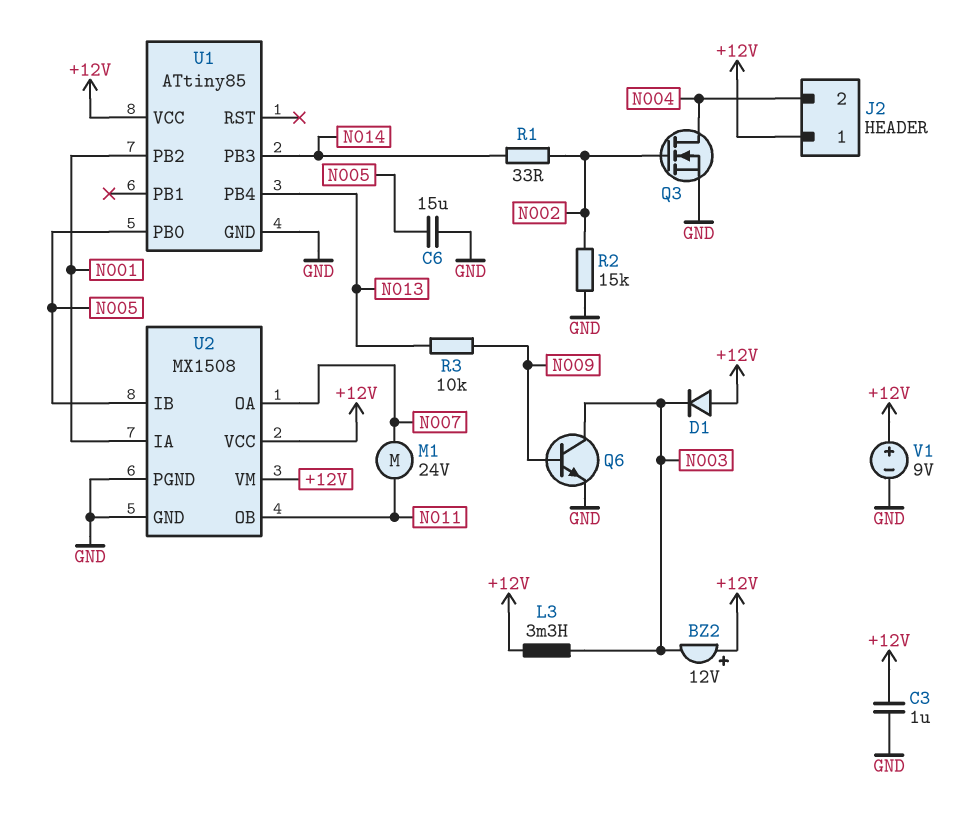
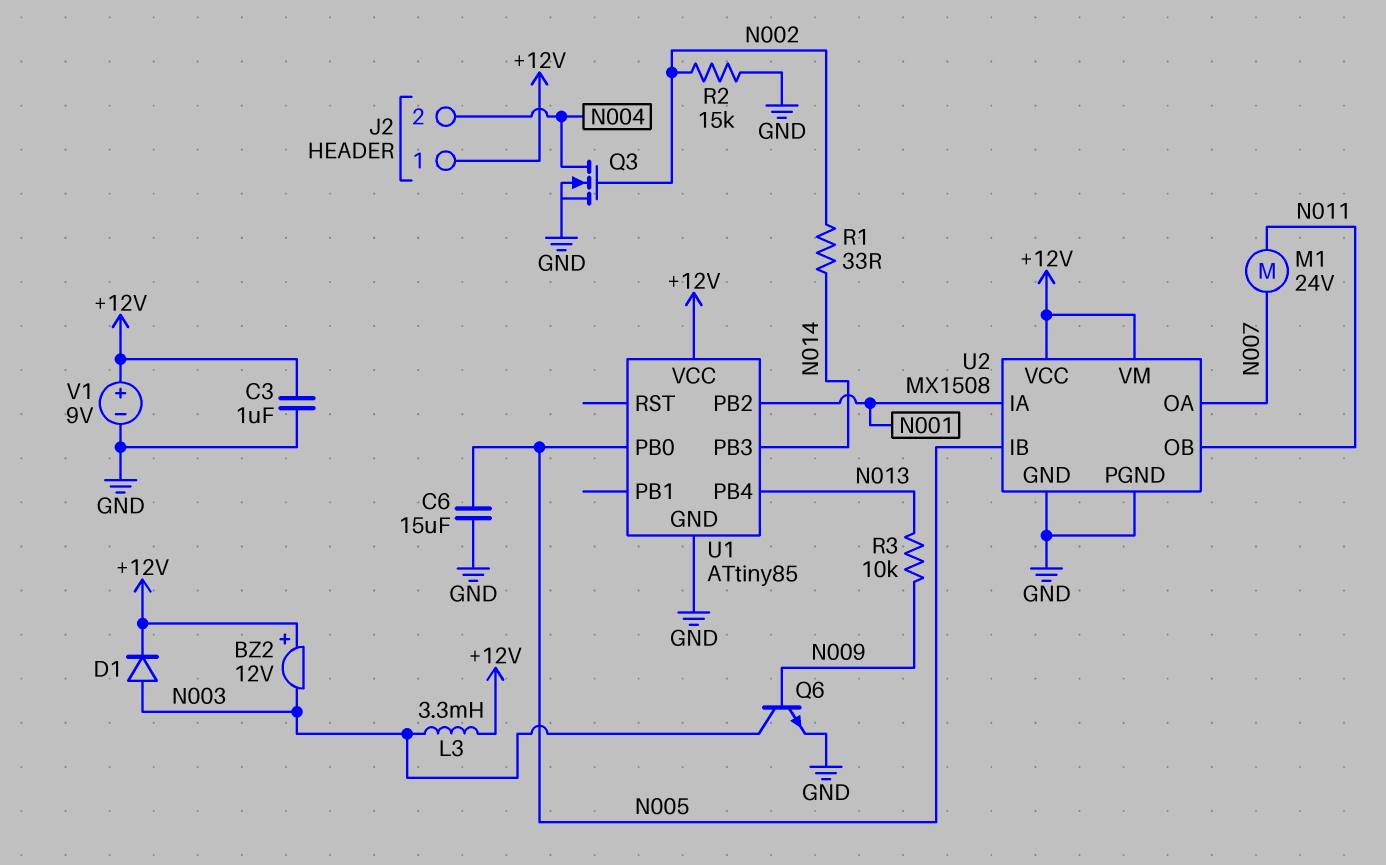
D1: diode (A +12V, K N003) -> diode (A N003, K +12V)

